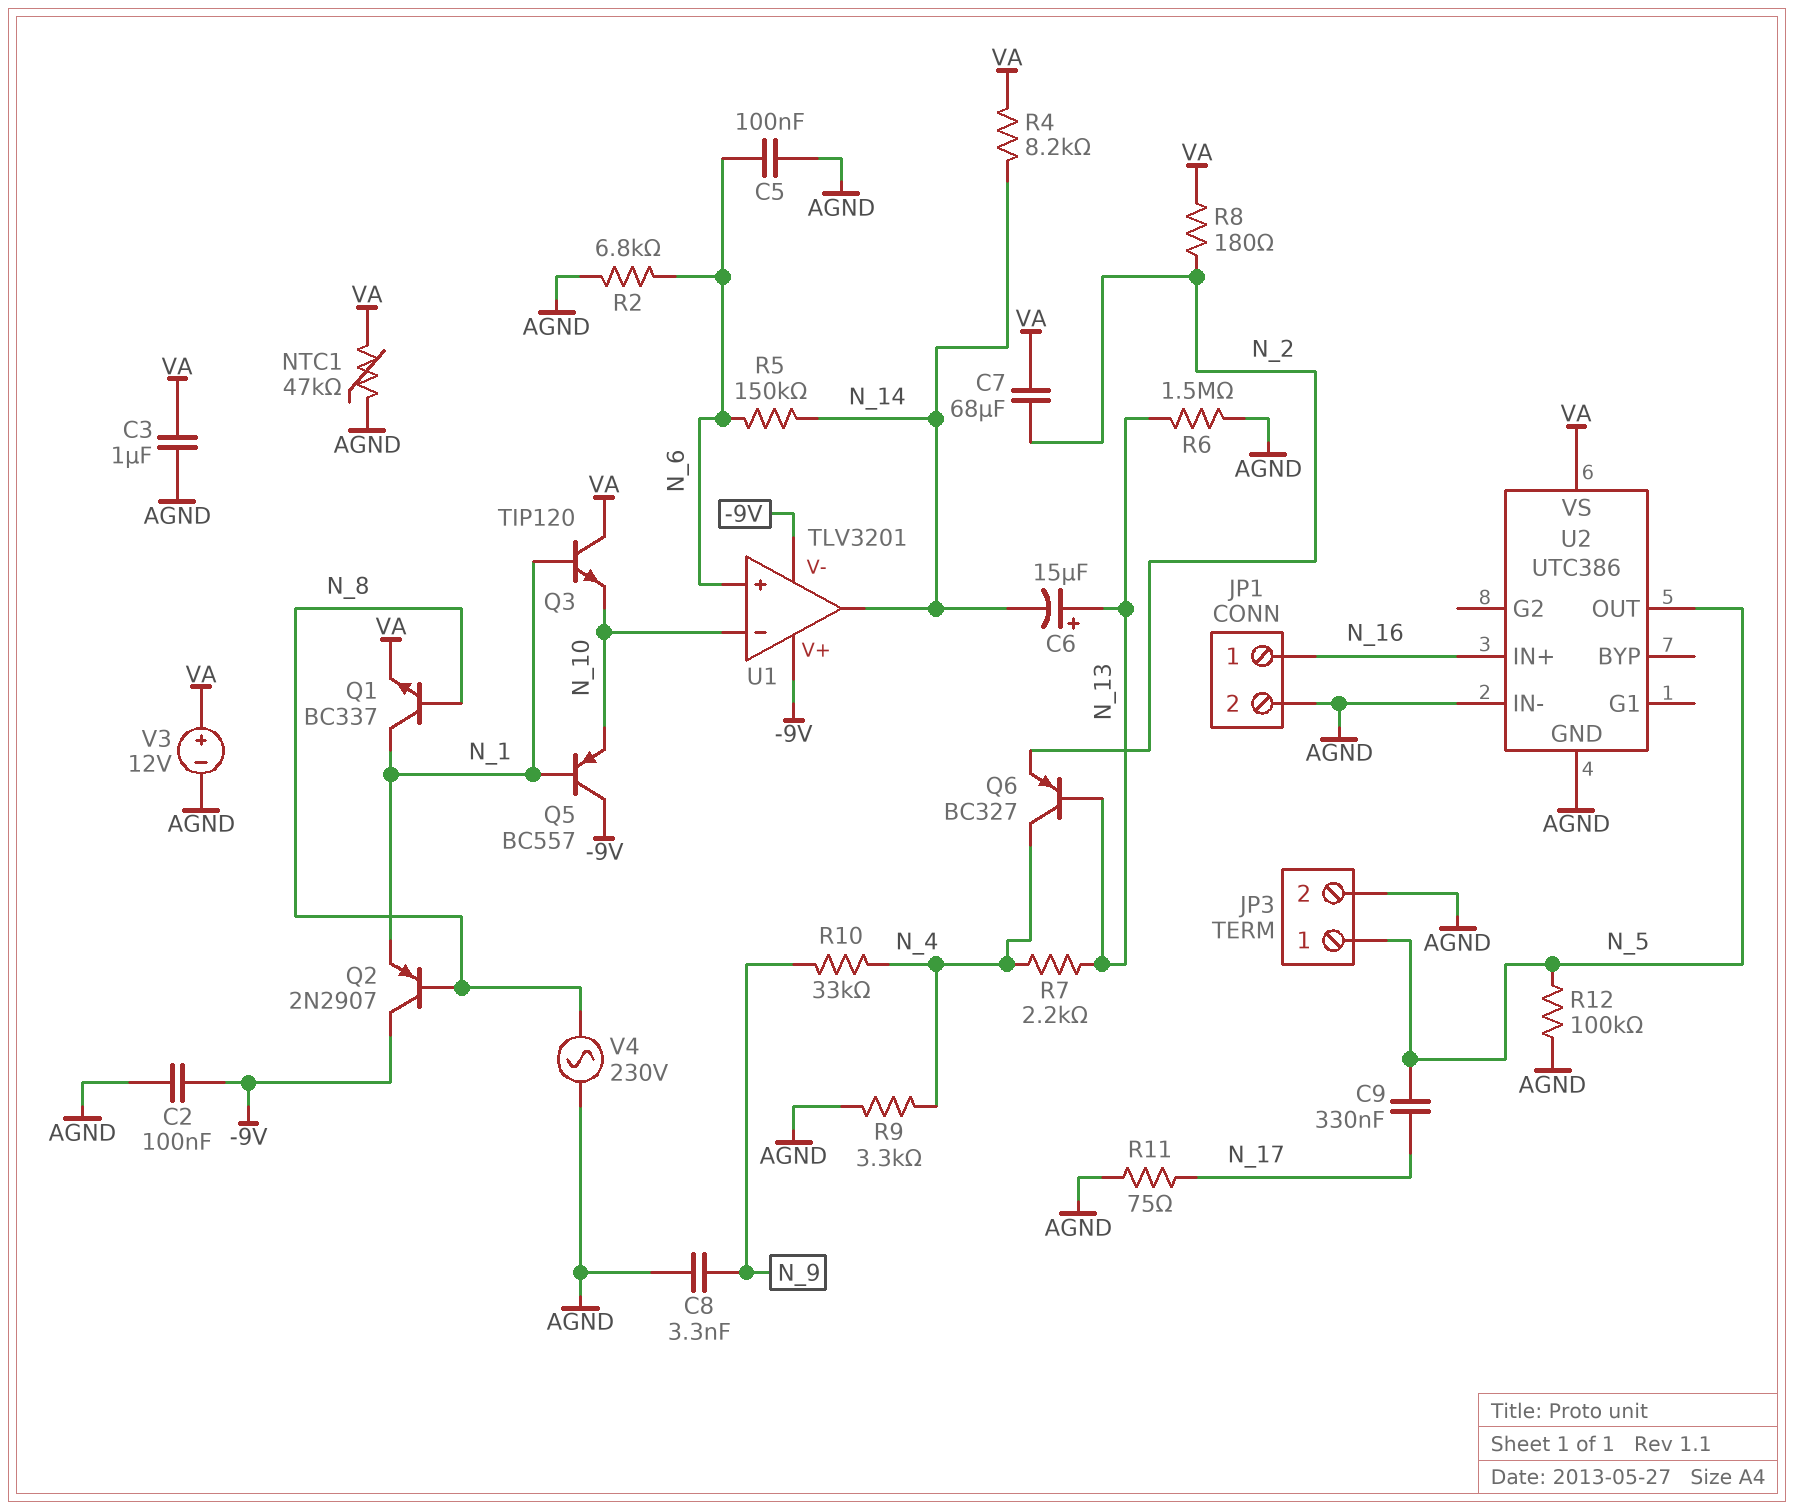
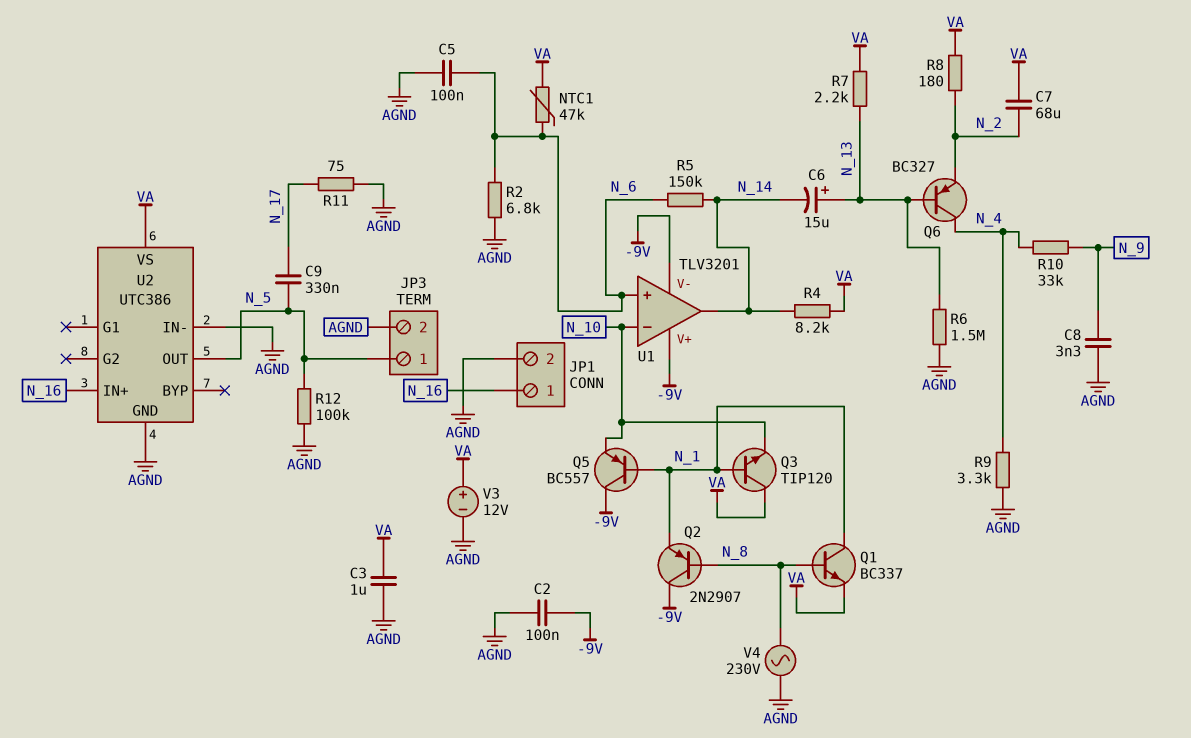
NTC1: 47k (AGND, VA) -> 47k (N_6, VA)
R7: 2.2k (N_4, N_13) -> 2.2k (N_13, VA)

